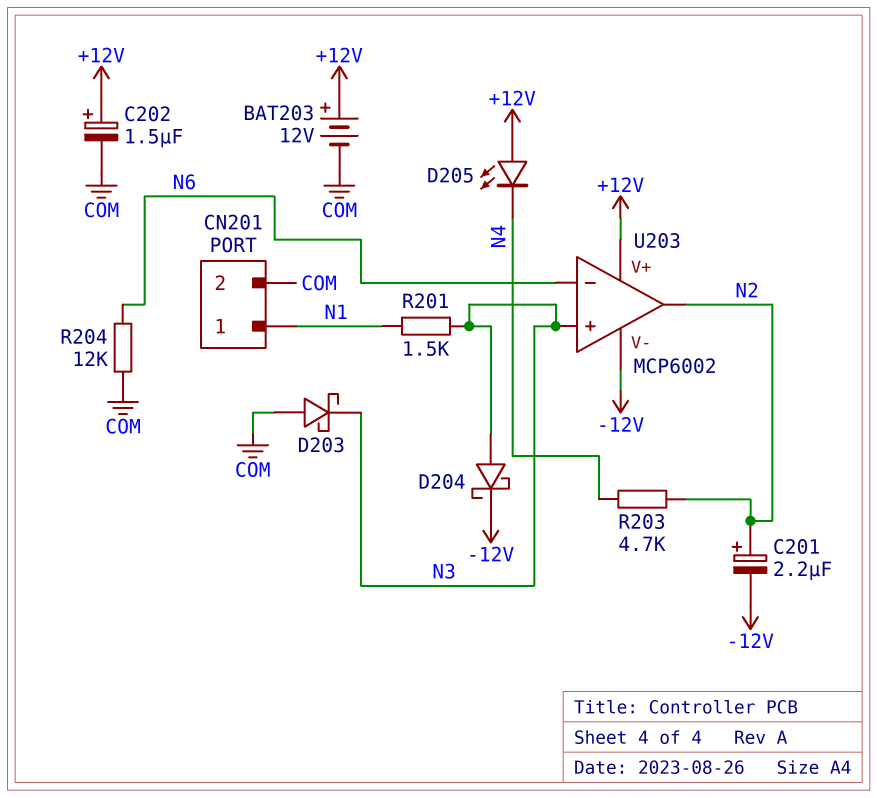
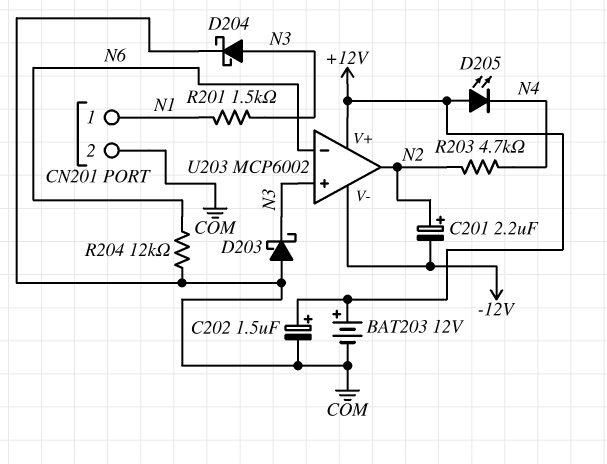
D204: schottky (A N3, K -12V) -> schottky (A N3, K COM)

